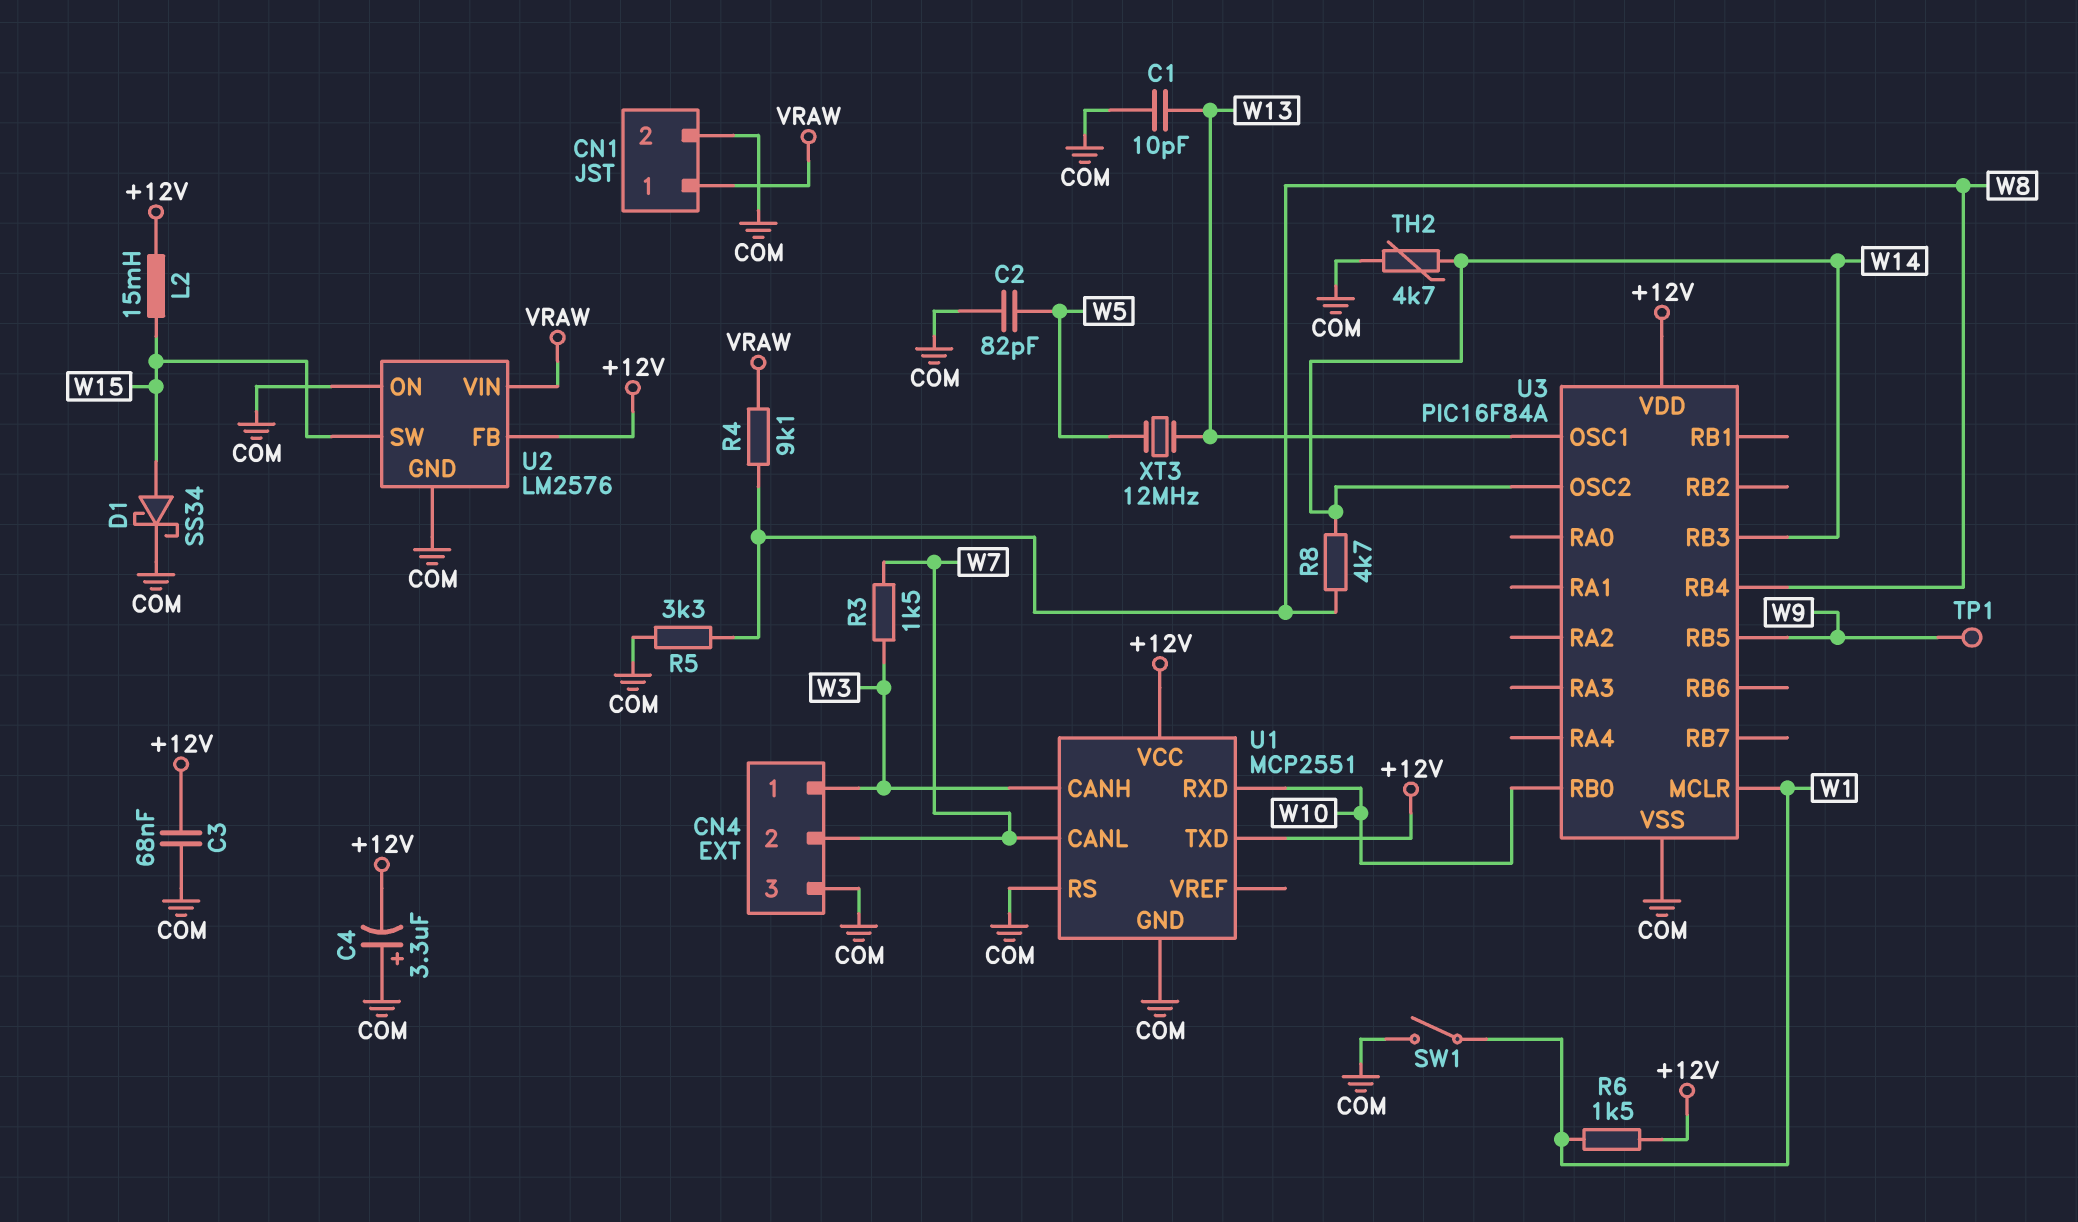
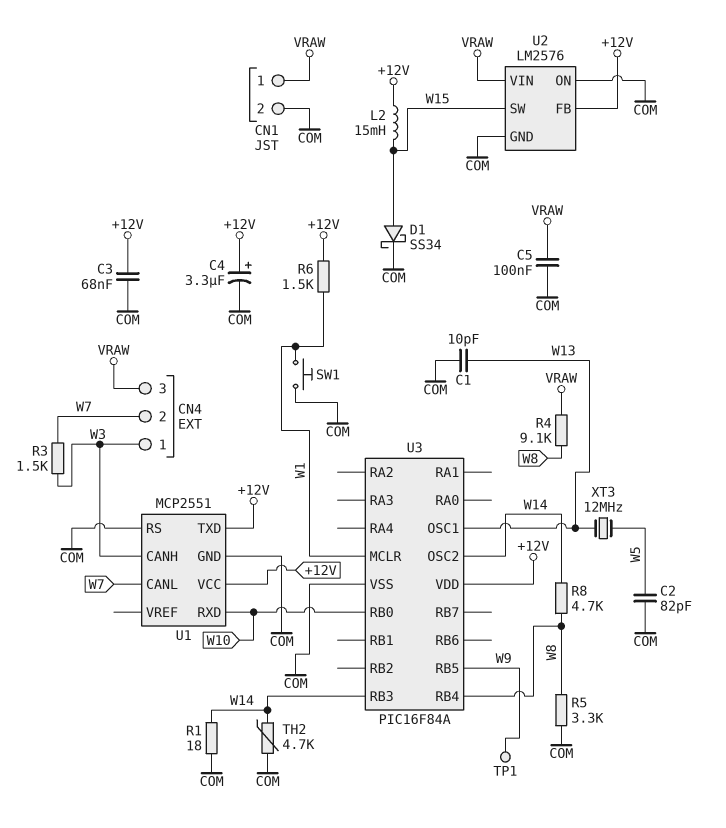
C4: 3.3uF (plus COM, minus +12V) -> 3.3uF (plus +12V, minus COM)
C5: none -> 100nF (COM, VRAW)
CN4 pin 3: COM -> VRAW
R1: none -> 18 (COM, W14)
SW1: switch (COM, W1) -> button (COM, W1)

